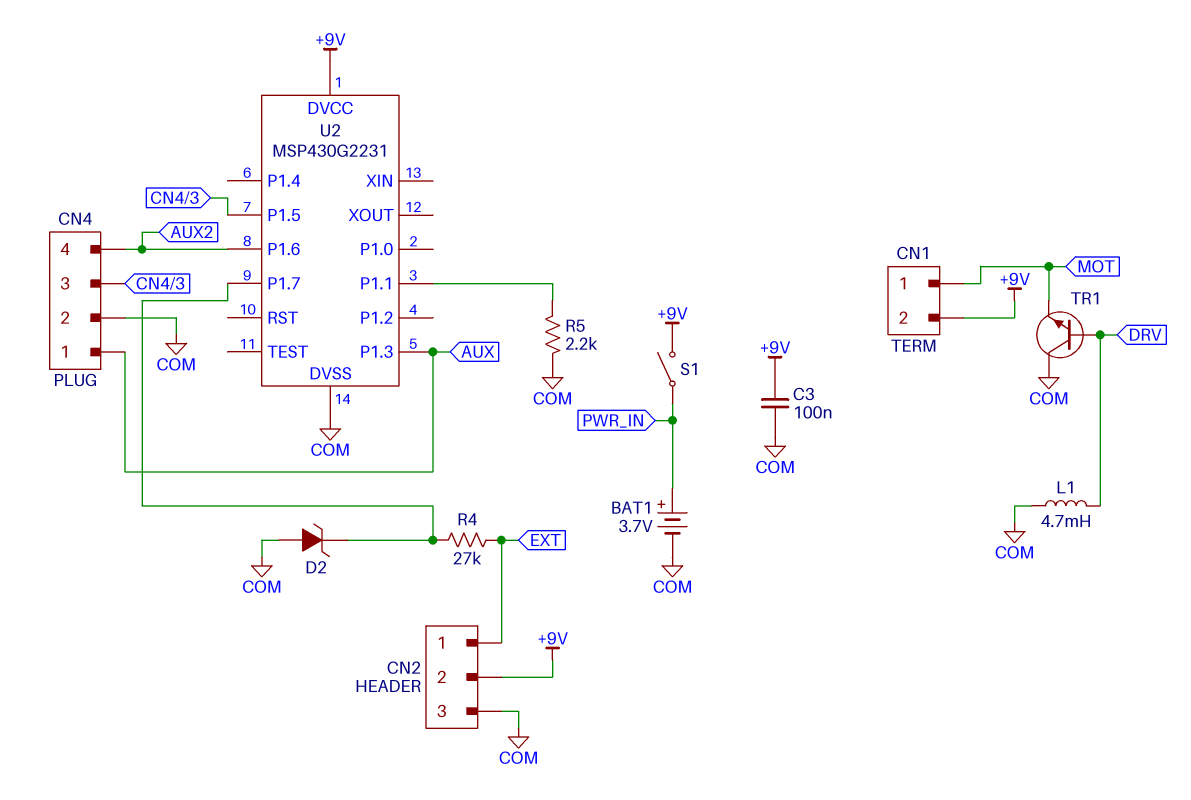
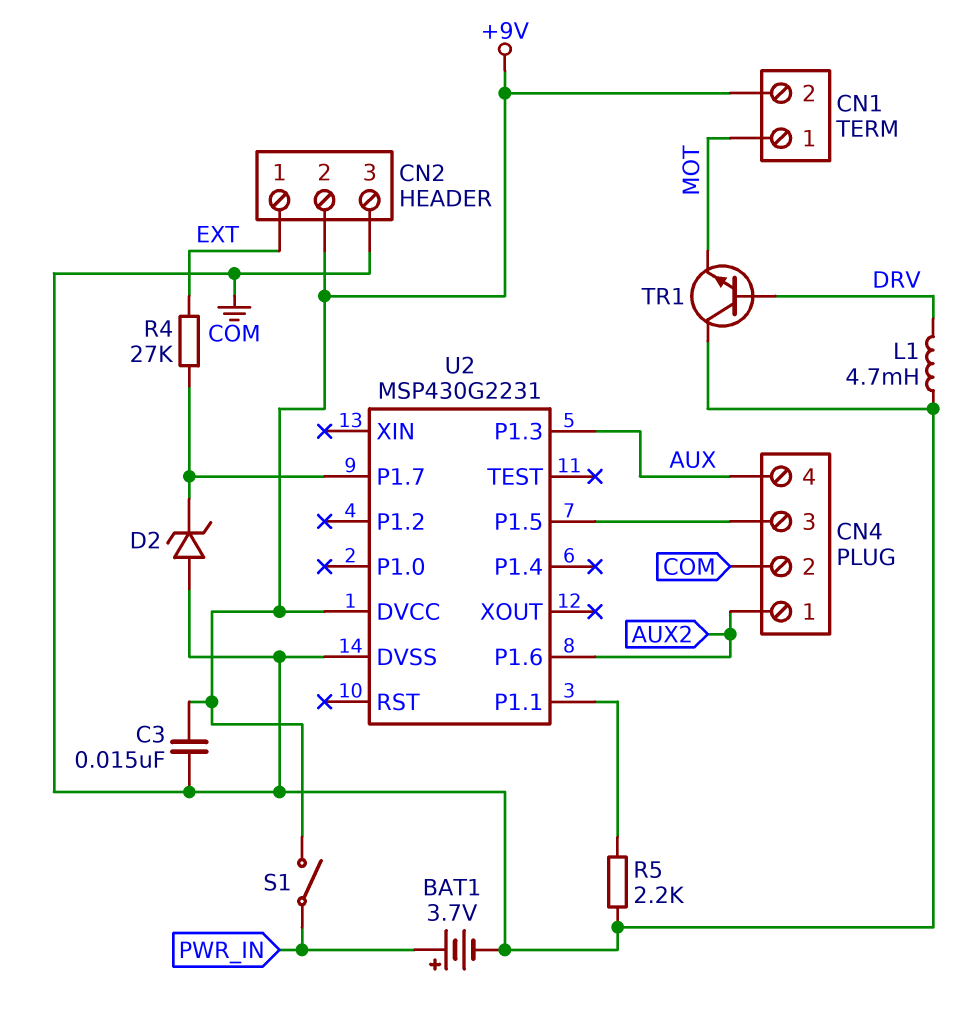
C3: 100nF (+9V, COM) -> 15nF (+9V, COM)
CN4 pin 1: AUX -> AUX2
CN4 pin 4: AUX2 -> AUX

